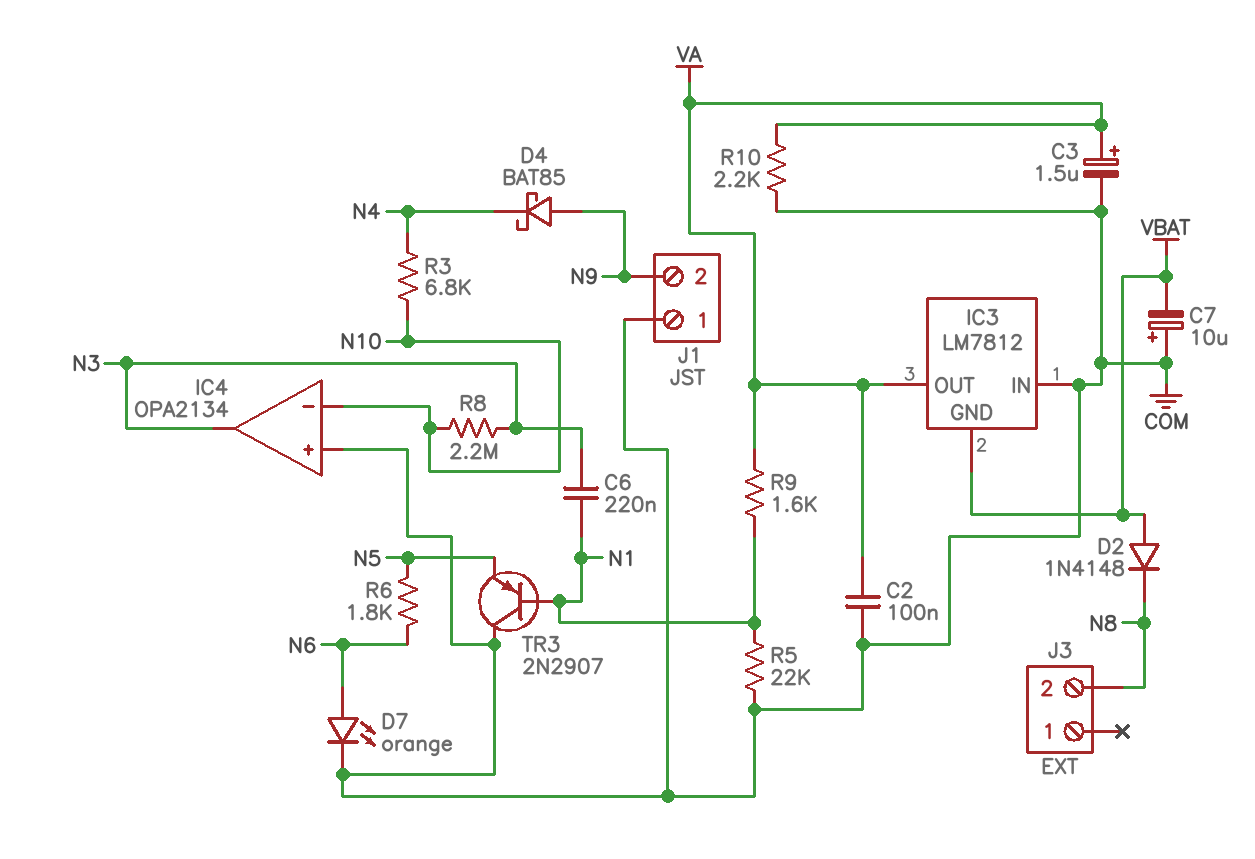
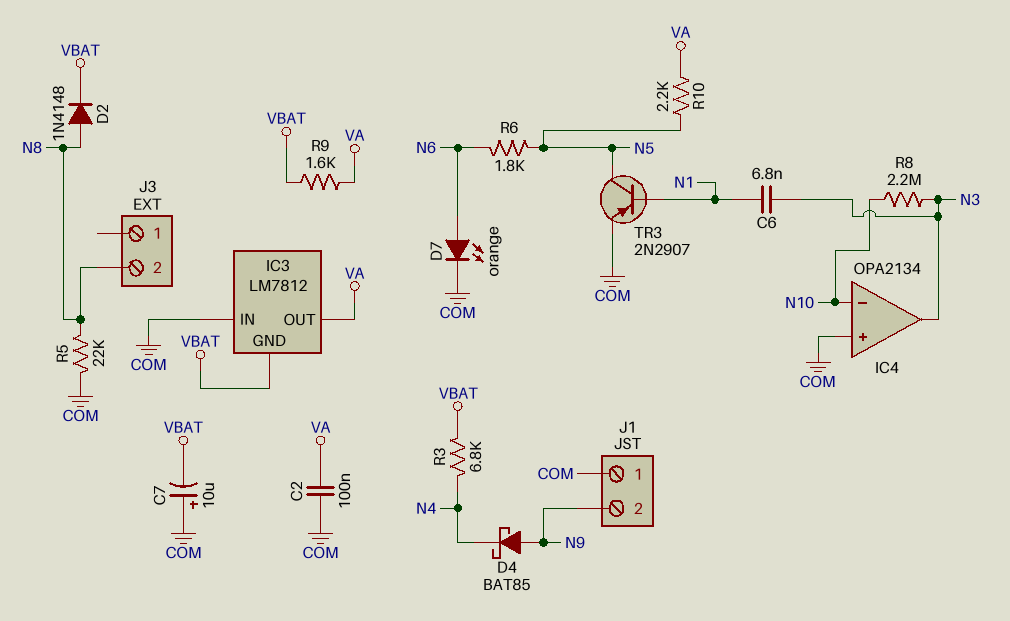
C3: 1.5uF (plus VA, minus COM) -> none
C6: 220nF (N1, N3) -> 6.8nF (N1, N3)
D2: diode 1N4148 (A VBAT, K N8) -> diode 1N4148 (A N8, K VBAT)
R3: 6.8k (N4, N10) -> 6.8k (N4, VBAT)
R5: 22k (COM, N1) -> 22k (COM, N8)
R9: 1.6k (N1, VA) -> 1.6k (VA, VBAT)
R10: 2.2k (COM, VA) -> 2.2k (N5, VA)
TR3: PNP 2N2907 (B N1, C COM, E N5) -> PNP 2N2907 (B N1, C N5, E COM)

